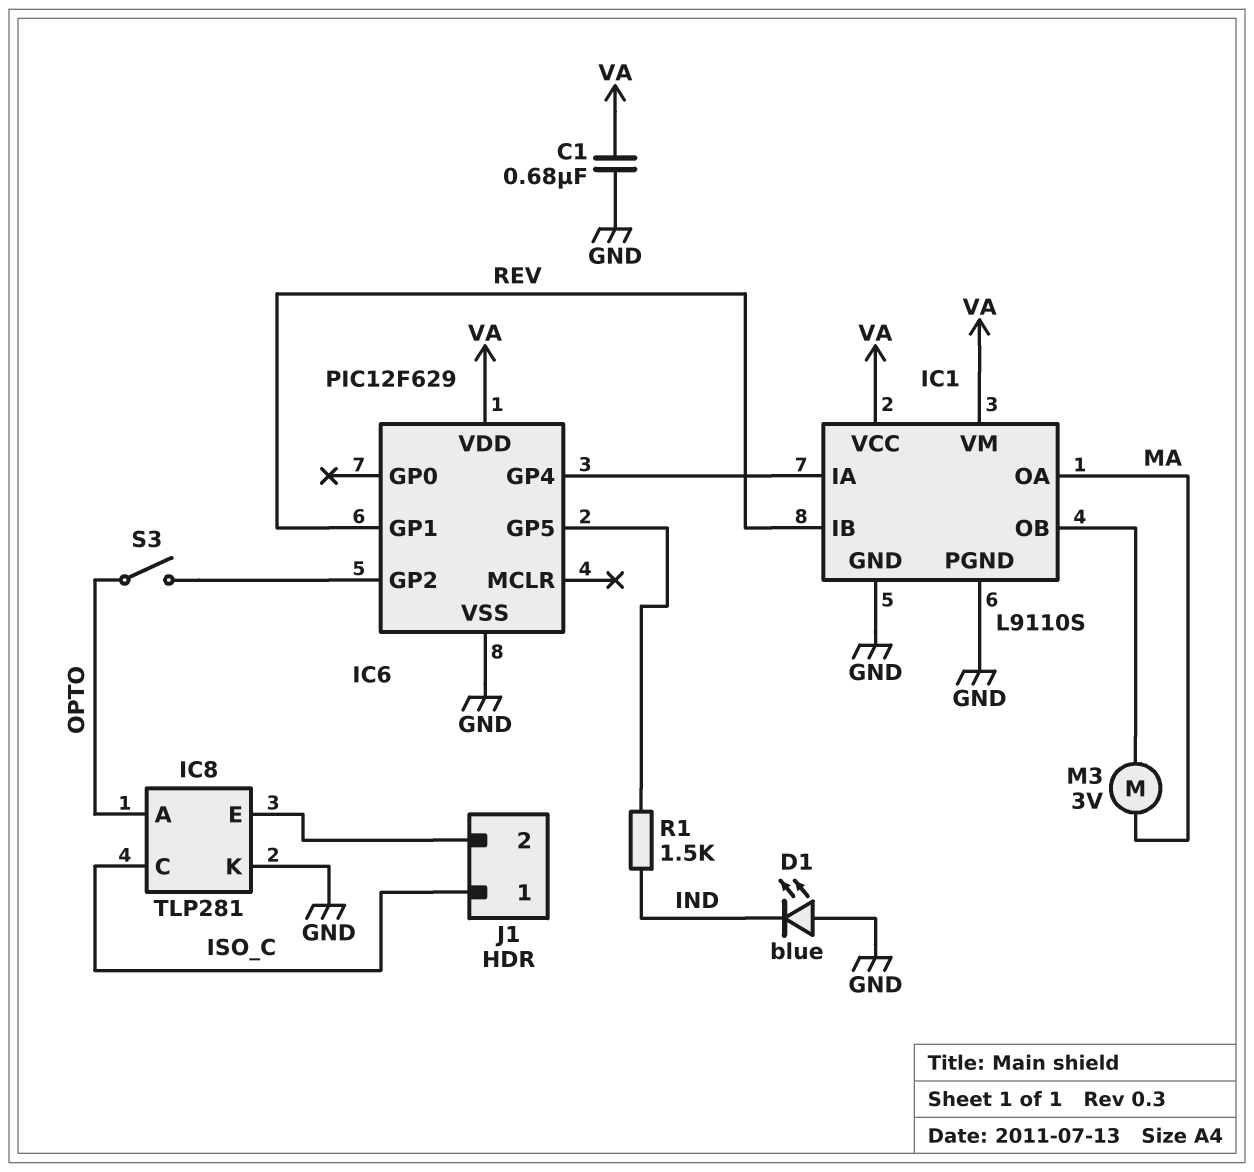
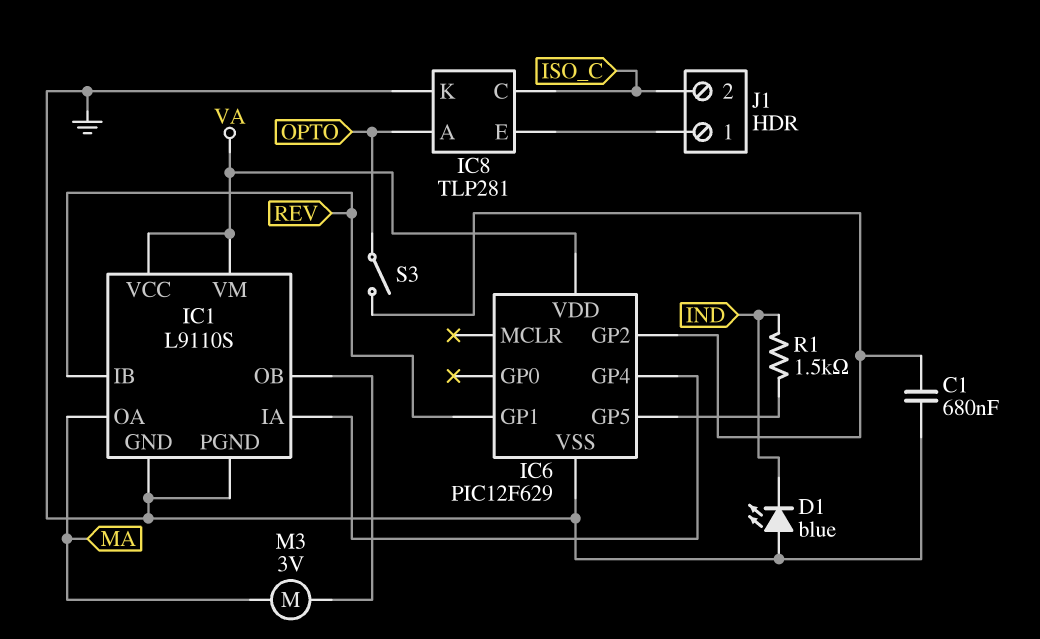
C1: 680nF (GND, VA) -> 680nF (GND, IC6/GP2)
J1 pin 1: ISO_C -> IC8/E
J1 pin 2: IC8/E -> ISO_C

